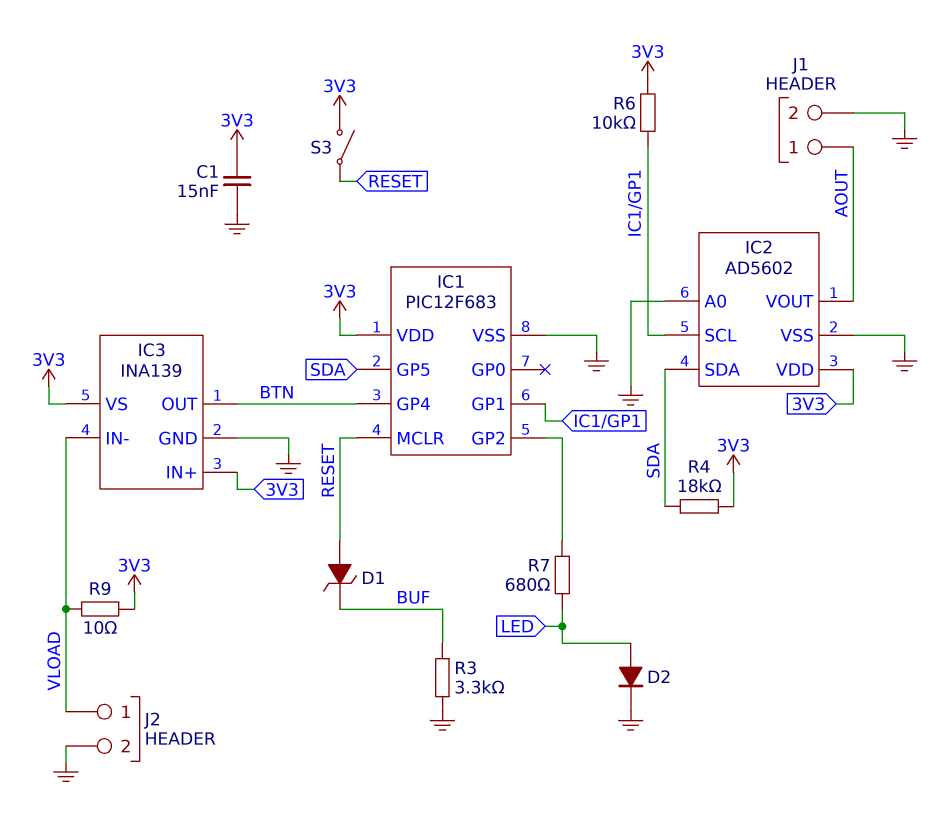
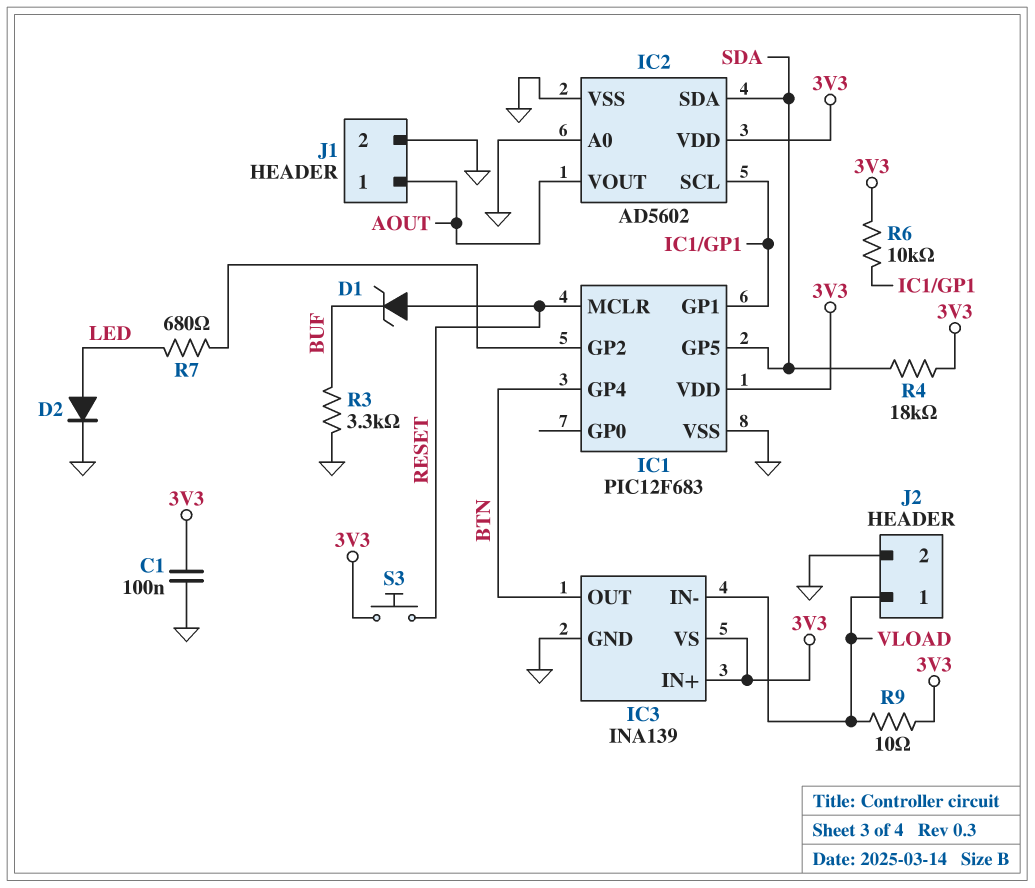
C1: 15nF (3V3, GND) -> 100nF (3V3, GND)
S3: switch (3V3, RESET) -> button (3V3, RESET)

